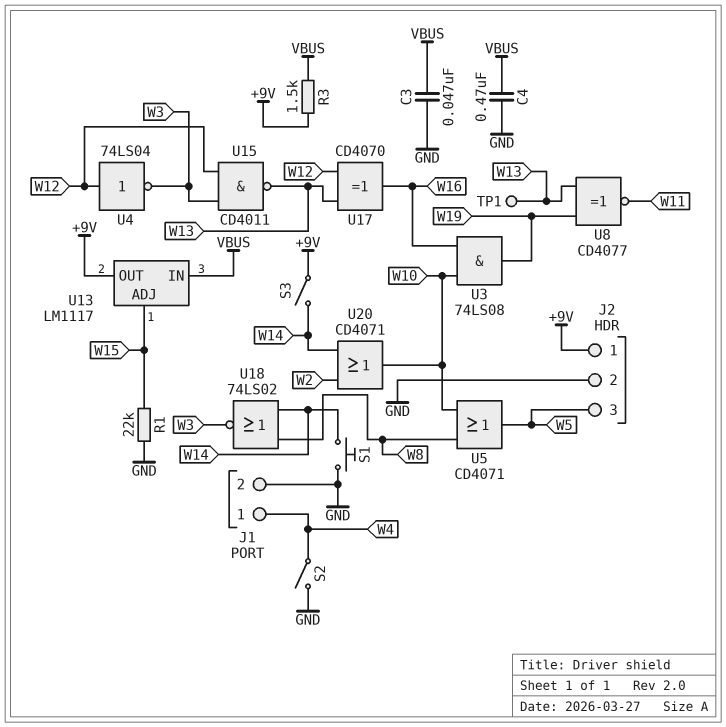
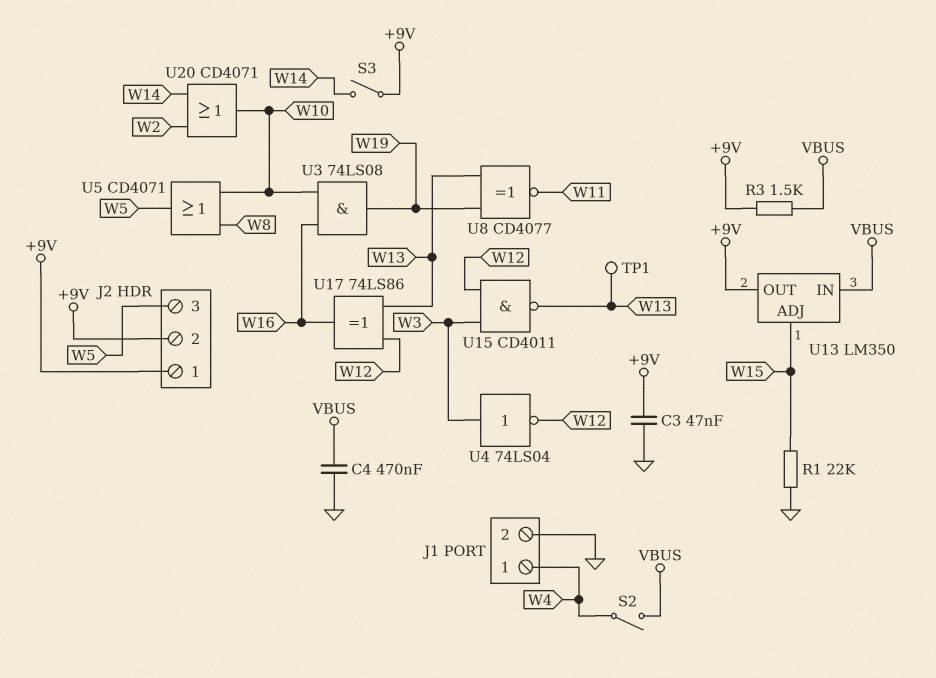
C3: 47nF (GND, VBUS) -> 47nF (+9V, GND)
J2 pin 2: GND -> +9V
S1: button (GND, W14) -> none
S2: switch (GND, W4) -> switch (VBUS, W4)
U4: NOT 74LS04 (in W12, out W3) -> NOT 74LS04 (in W3, out W12)
U13: LM1117 -> LM350
U17: XOR CD4070 (in W12, in W13, out W16) -> XOR 74LS86 (in W12, in W13, out W16)
U18: NOR 74LS02 (in W8, in W14, out W3) -> none

